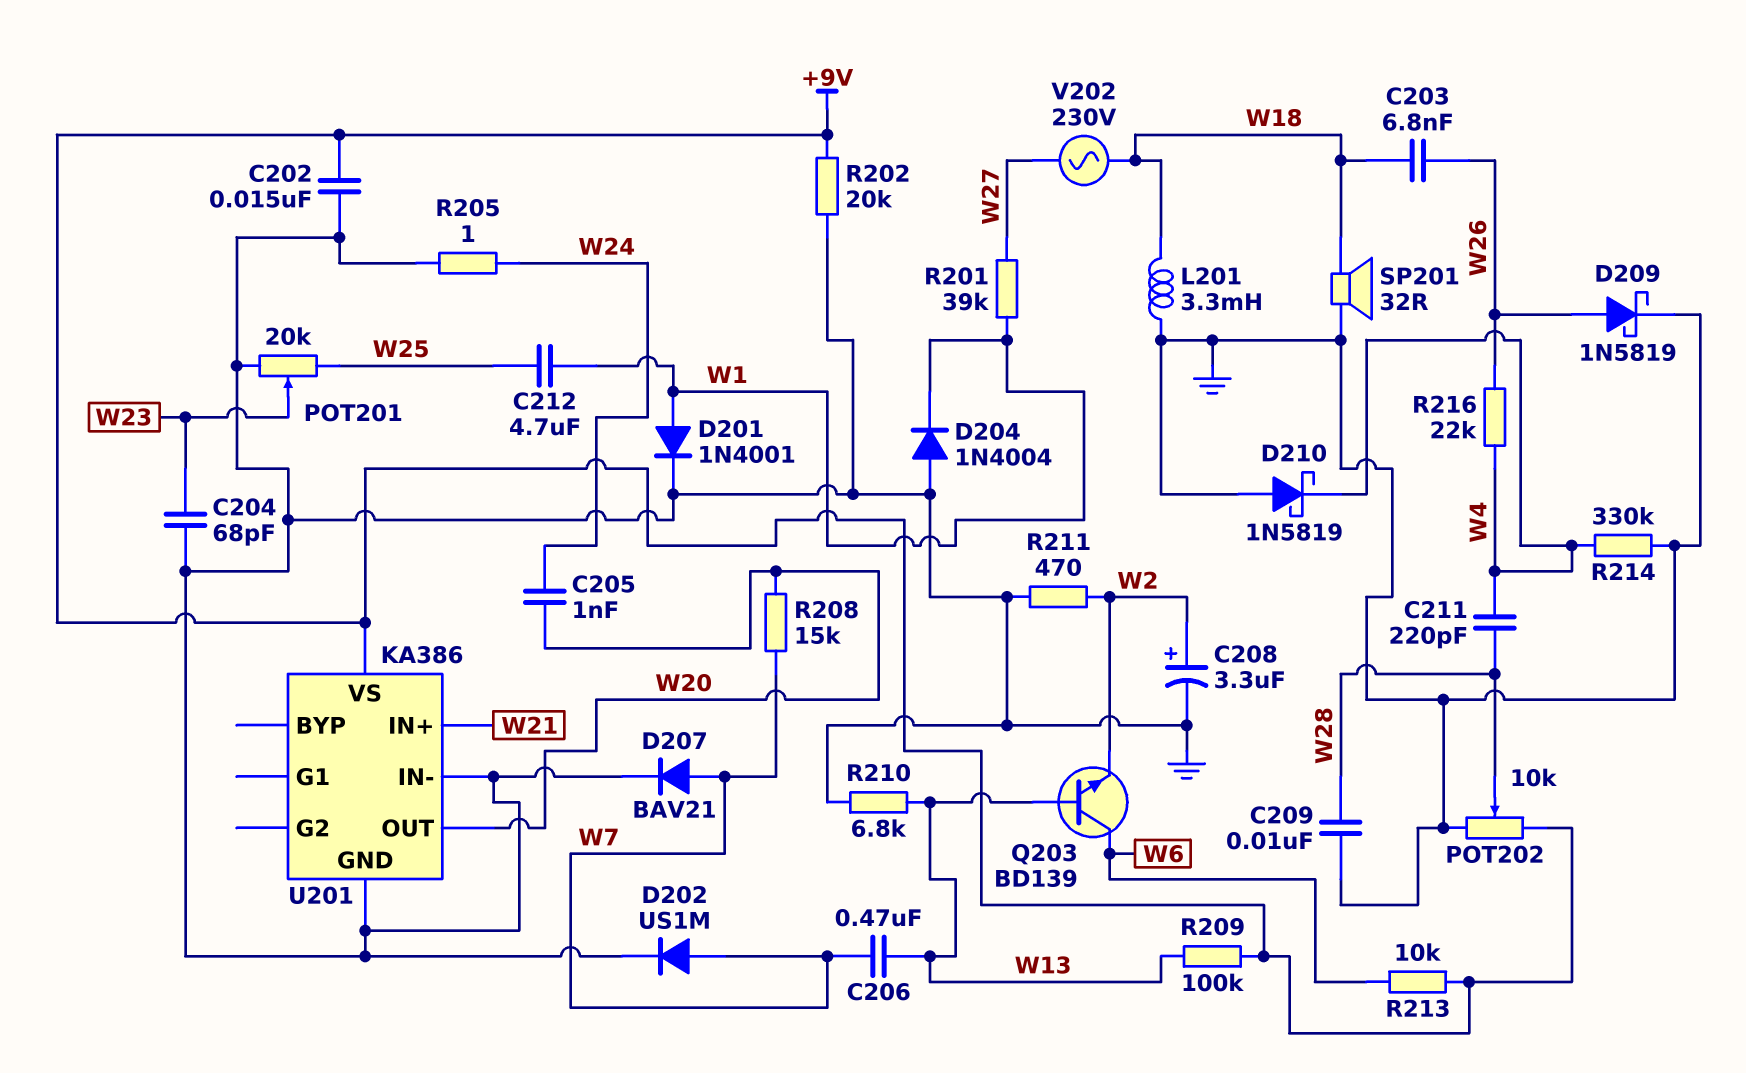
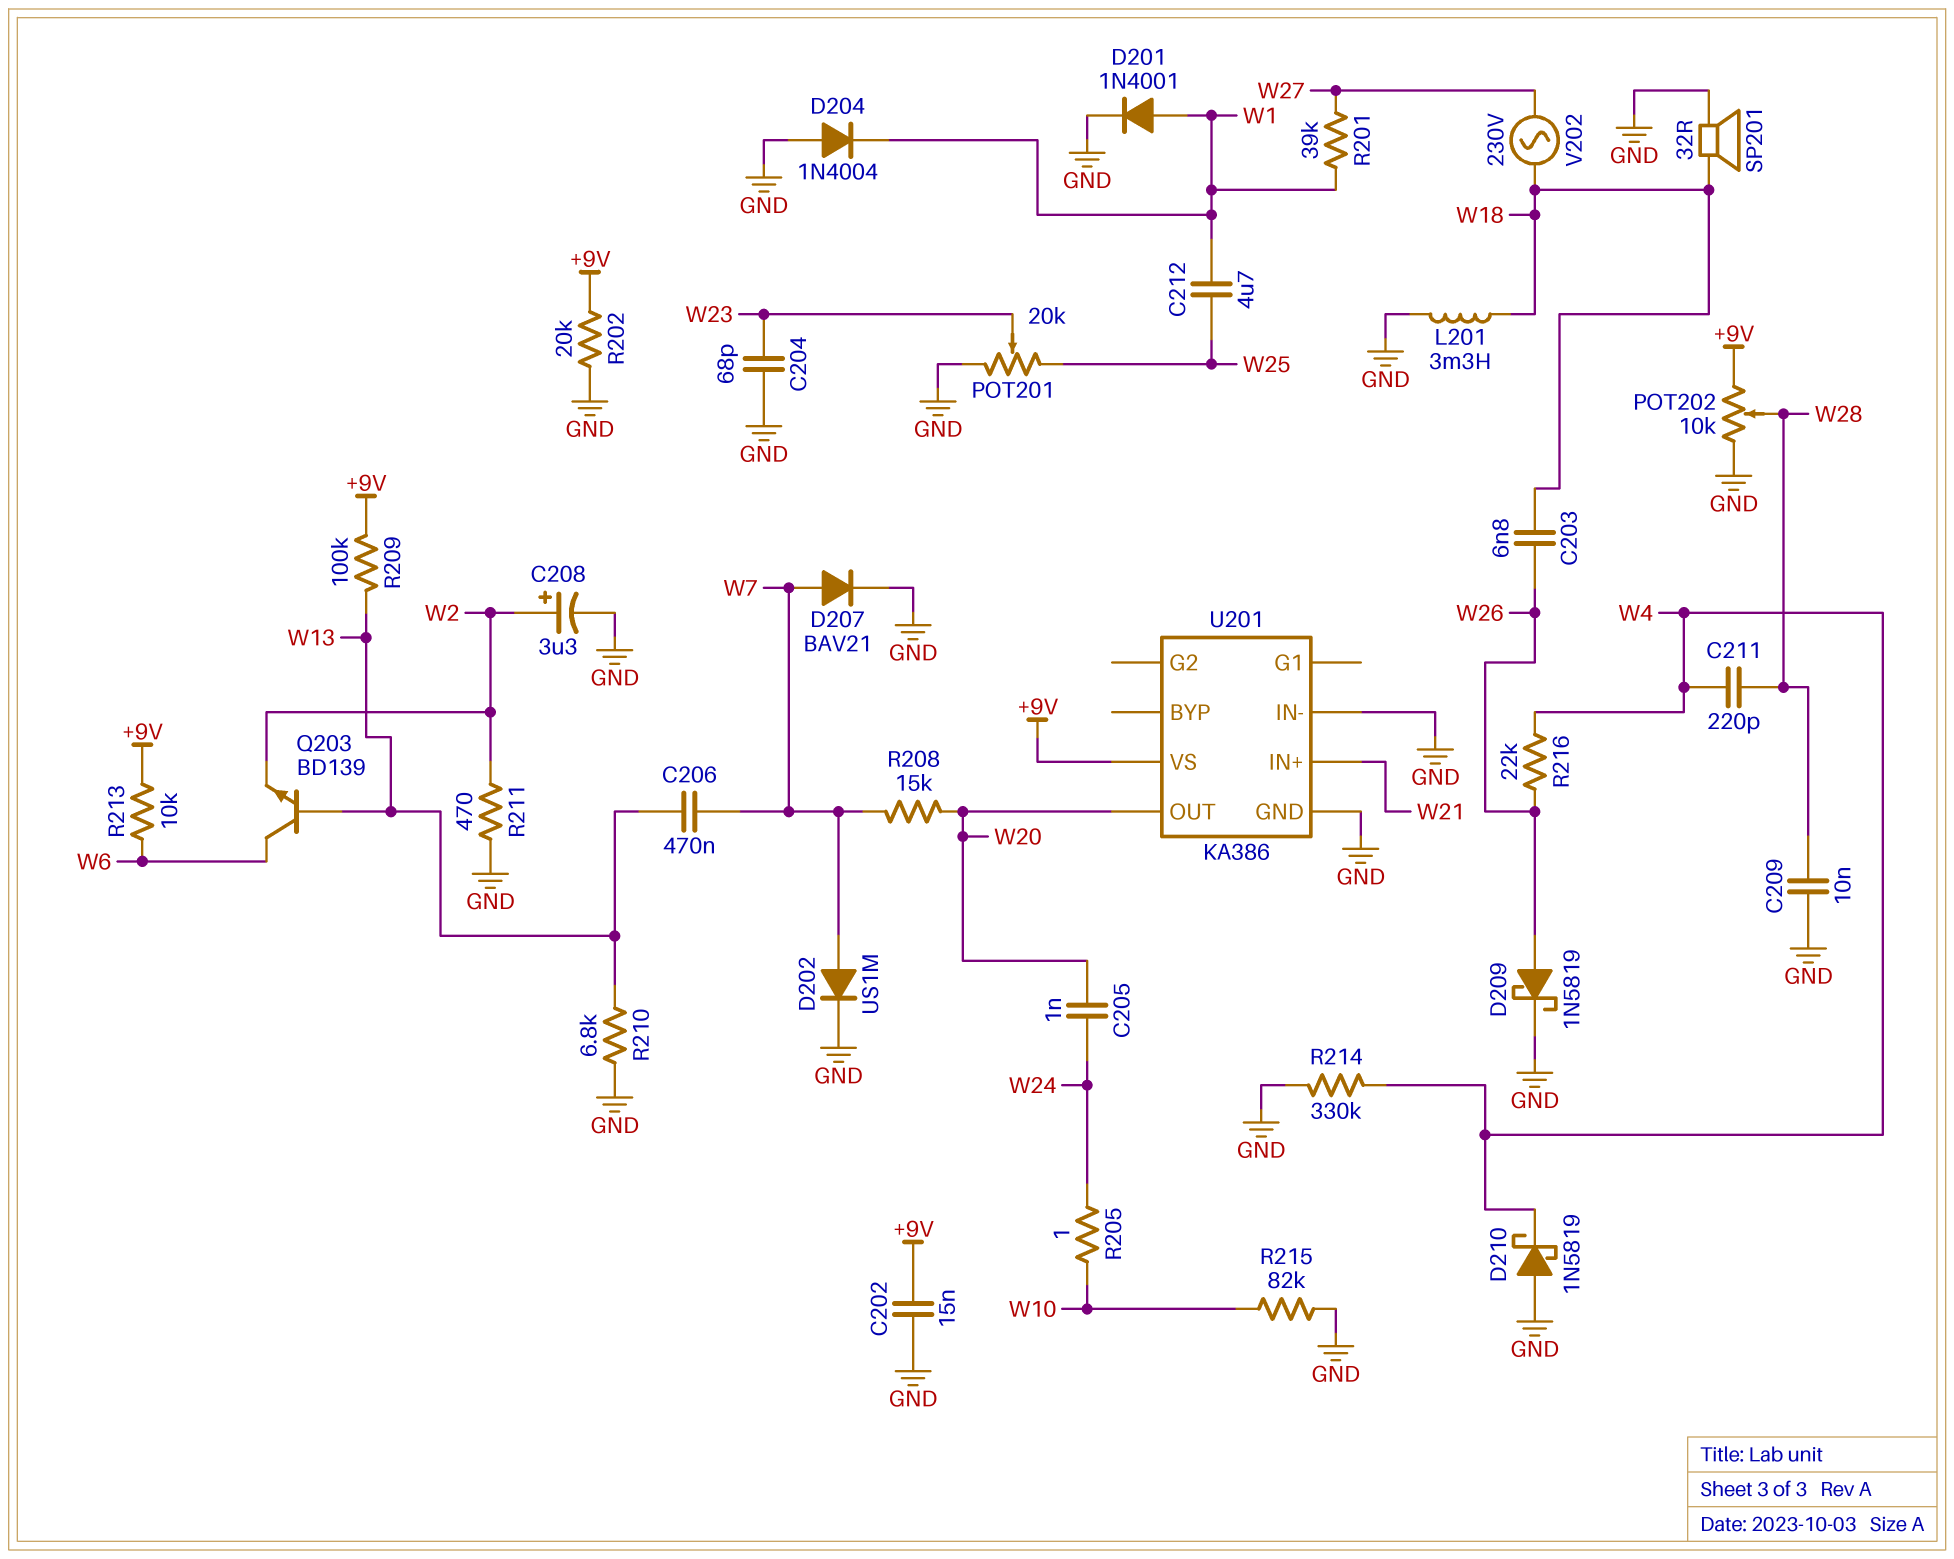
R205: 1 (GND, W24) -> 1 (W10, W24)
R215: none -> 82k (GND, W10)

